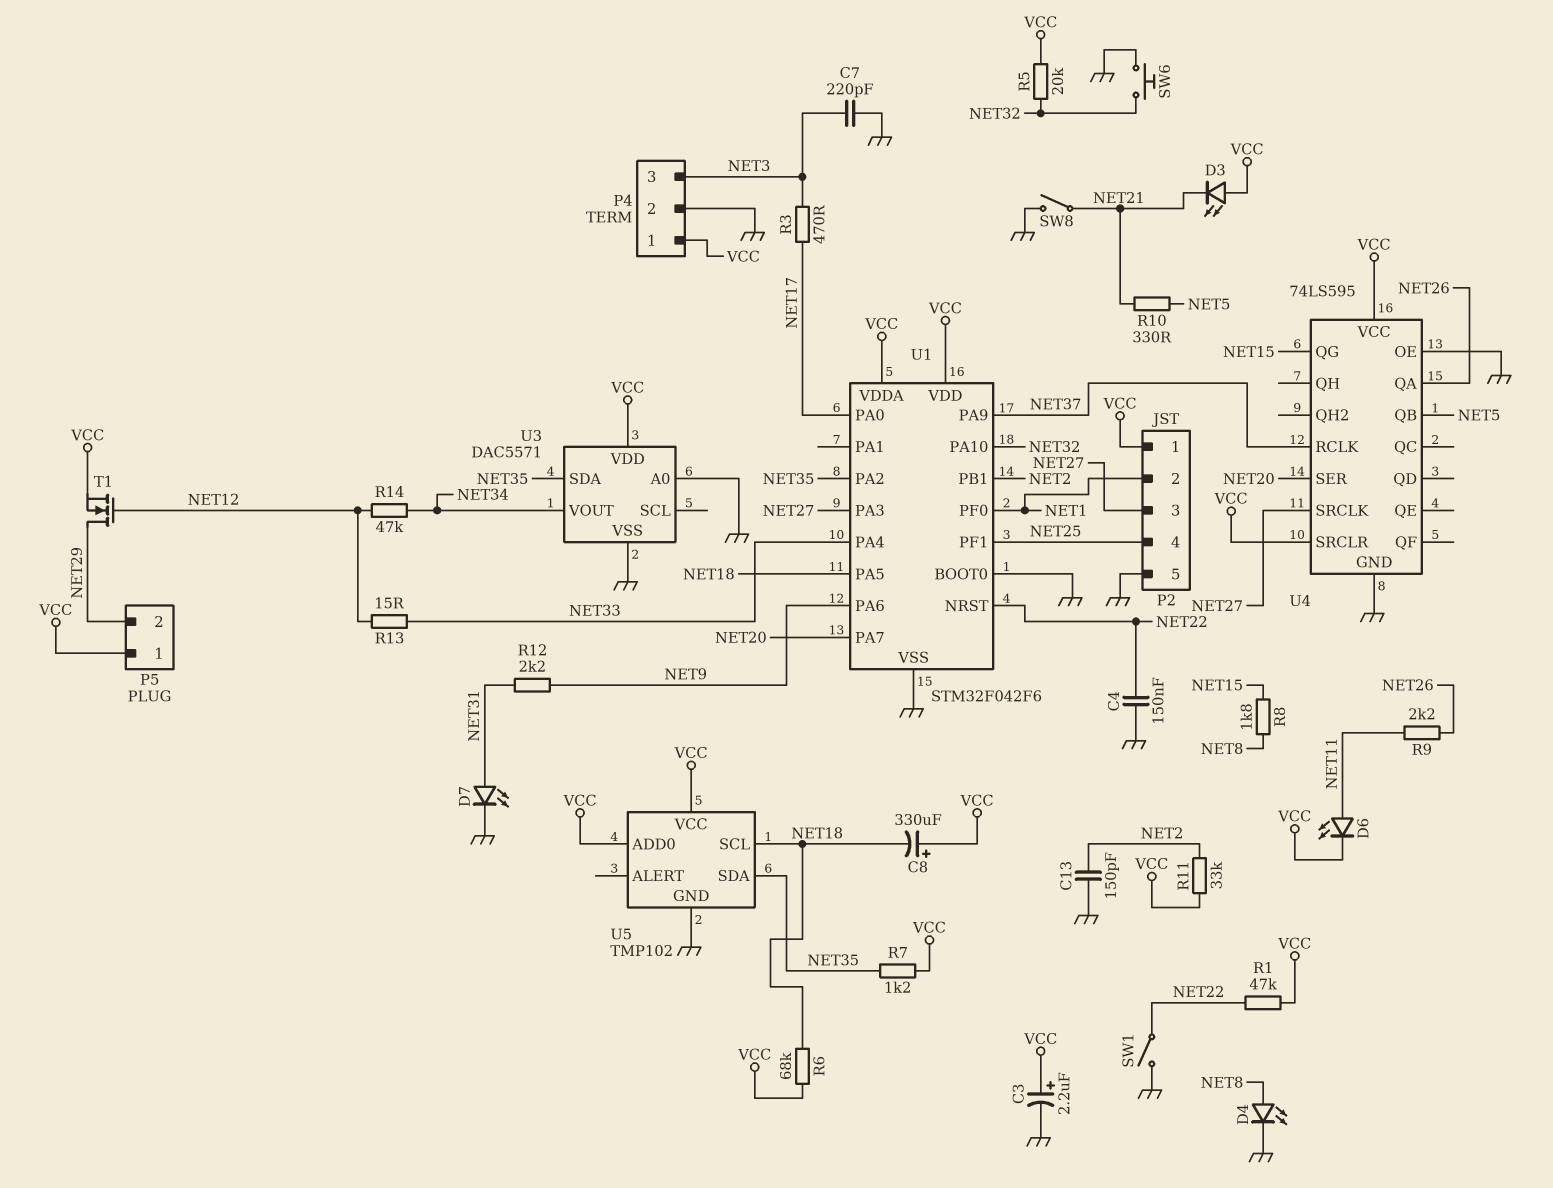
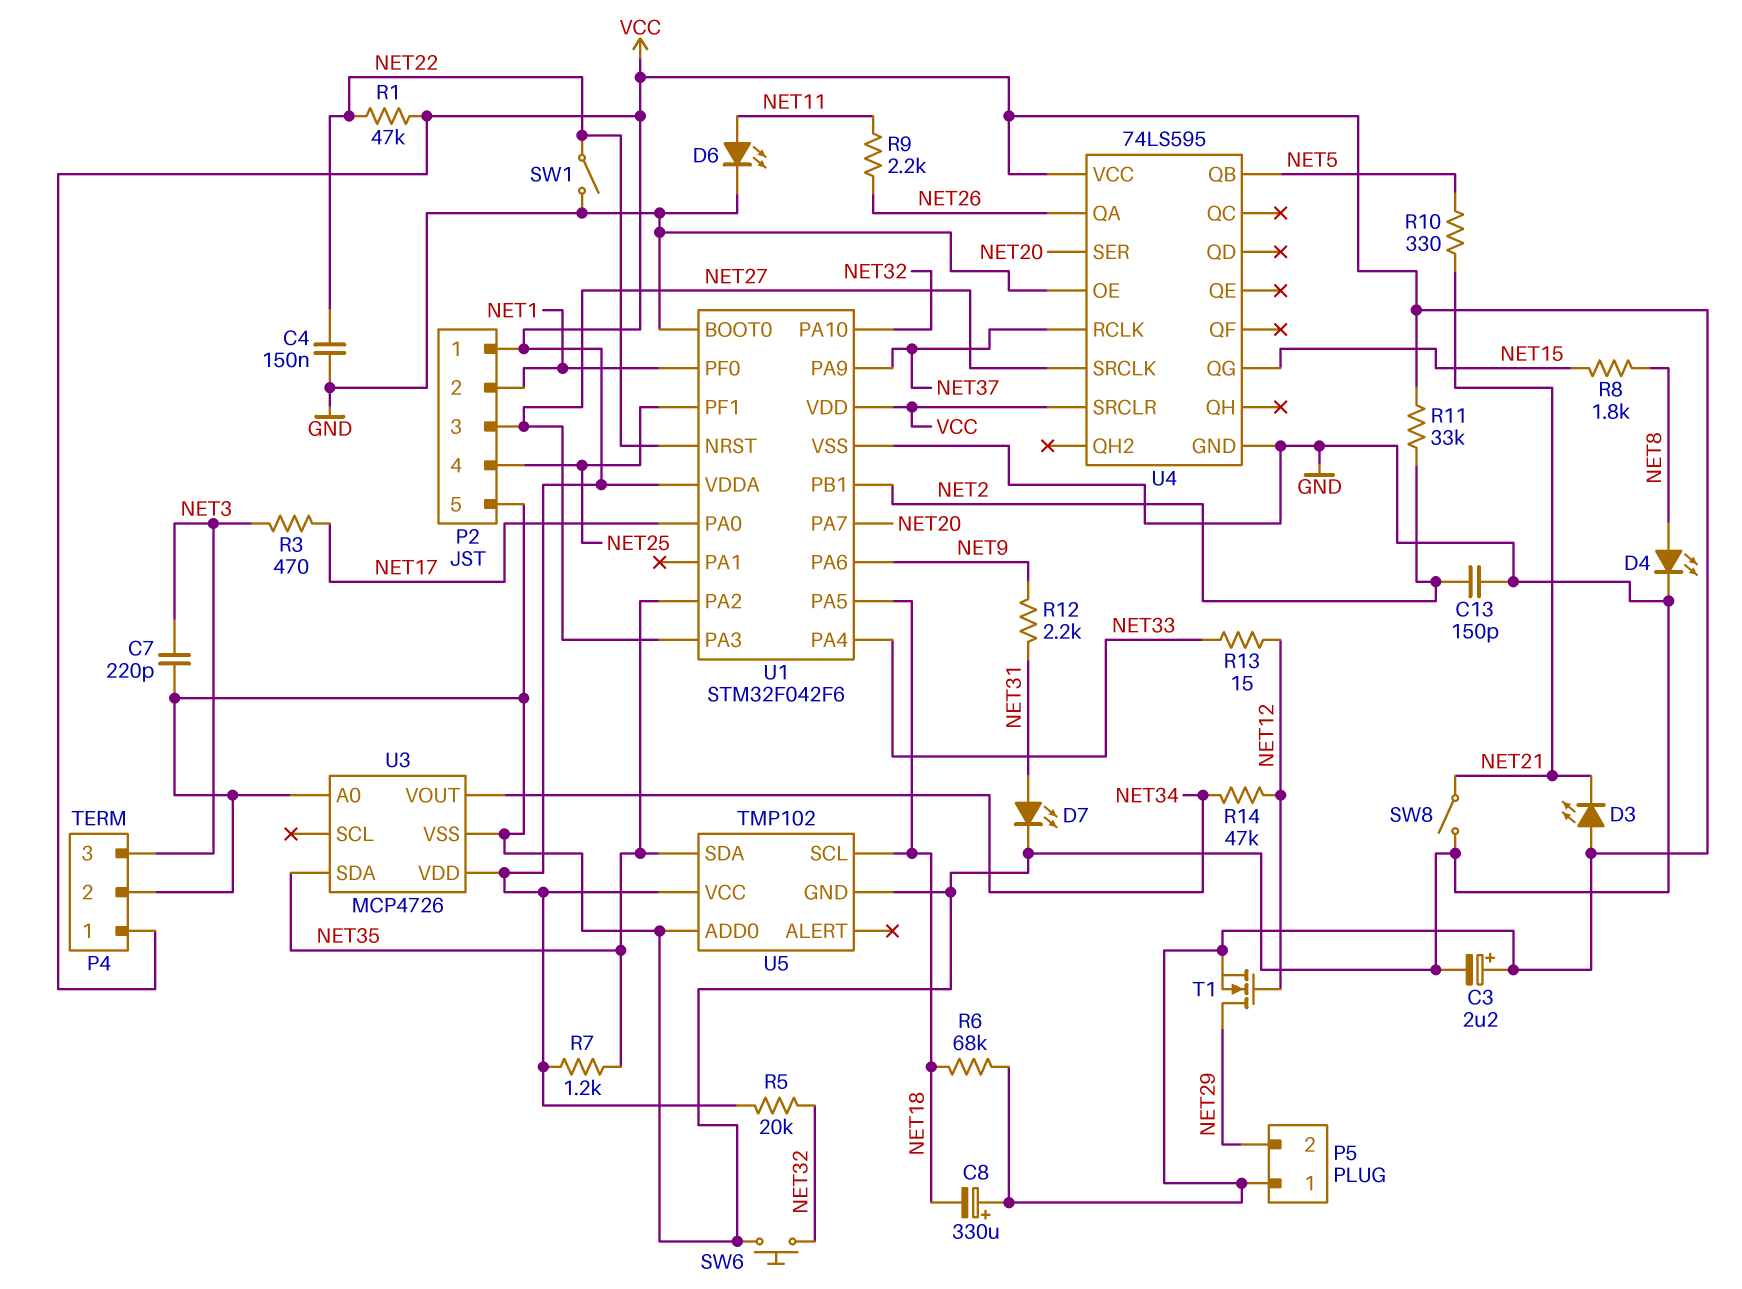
D6: LED (A NET11, K VCC) -> LED (A NET11, K GND)
U3: DAC5571 -> MCP4726
U5 pin ADD0: VCC -> GND

